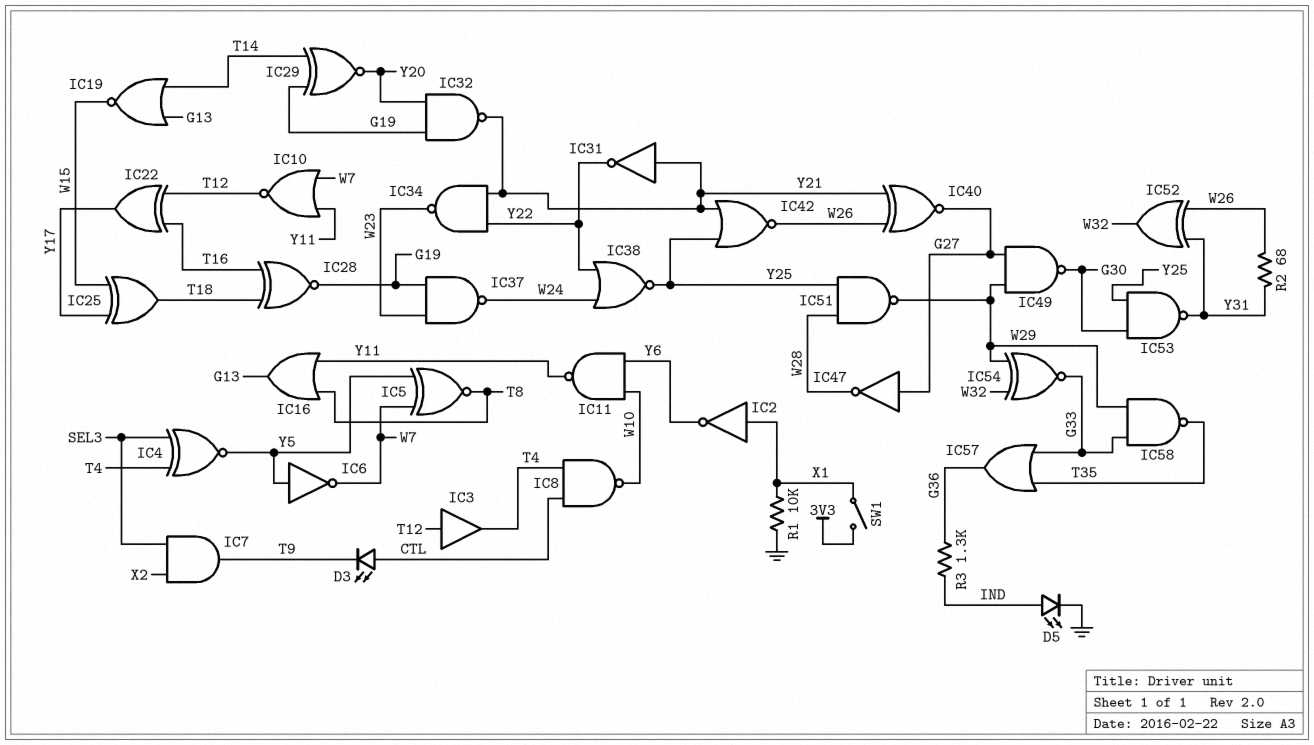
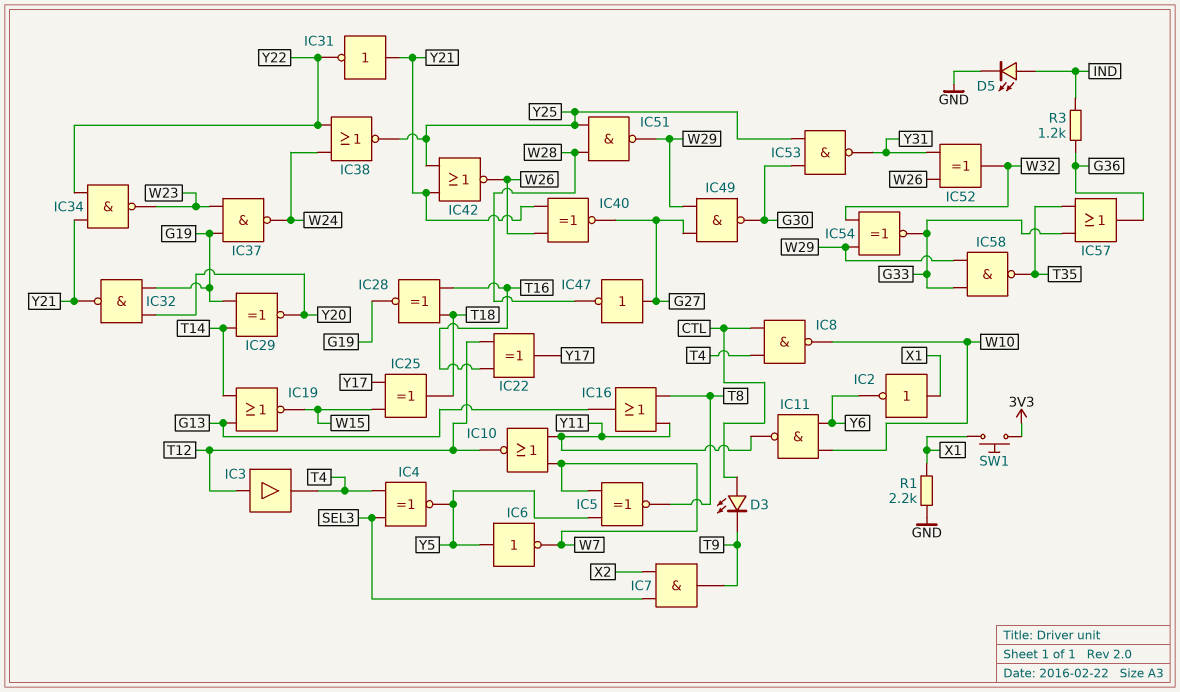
R1: 10k (GND, X1) -> 2.2k (GND, X1)
R2: 68 (W26, Y31) -> none
R3: 1.3k (G36, IND) -> 1.2k (G36, IND)
SW1: switch (3V3, X1) -> button (3V3, X1)

